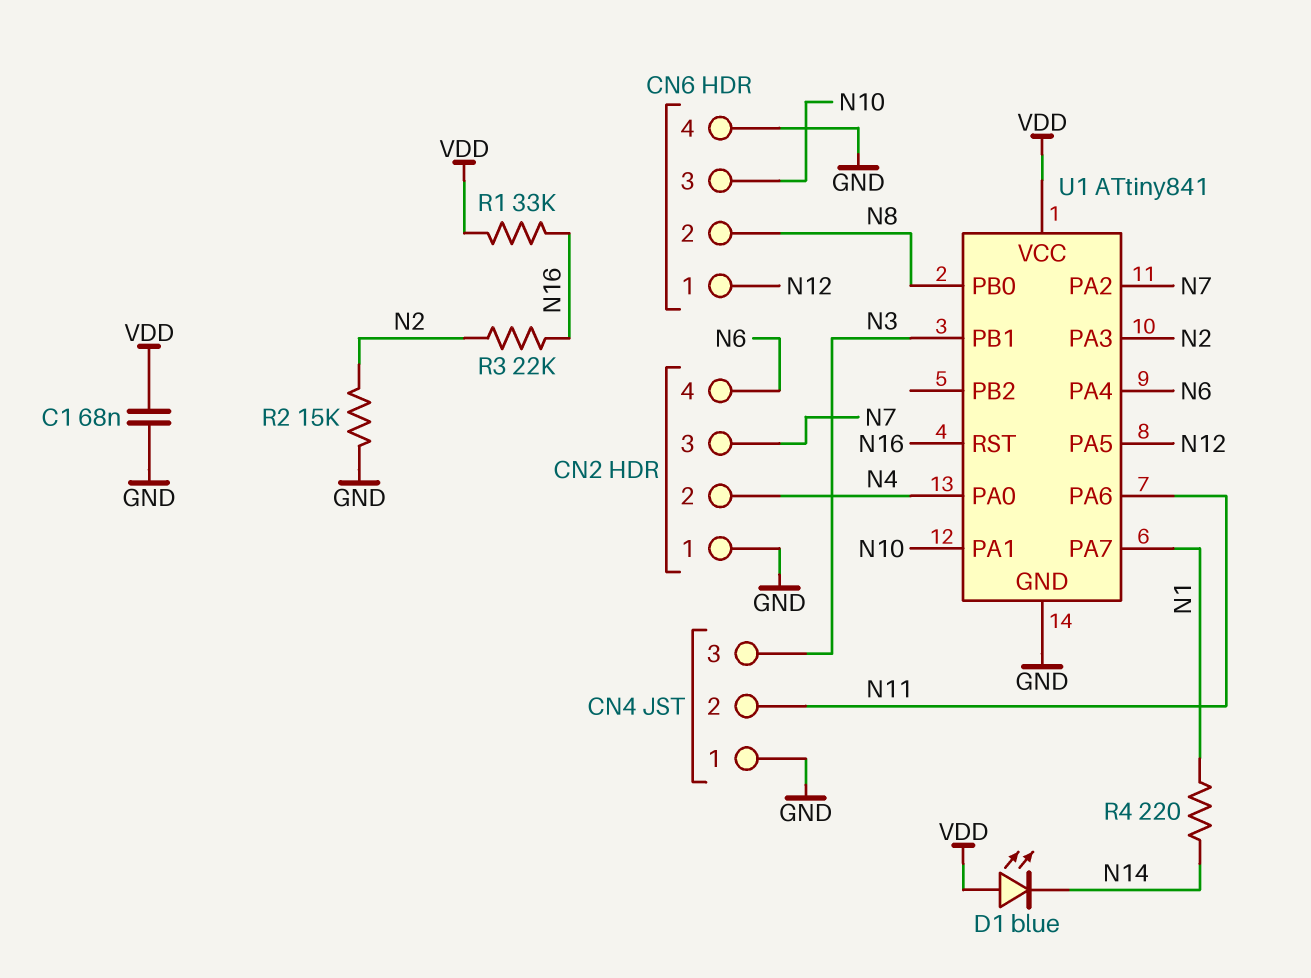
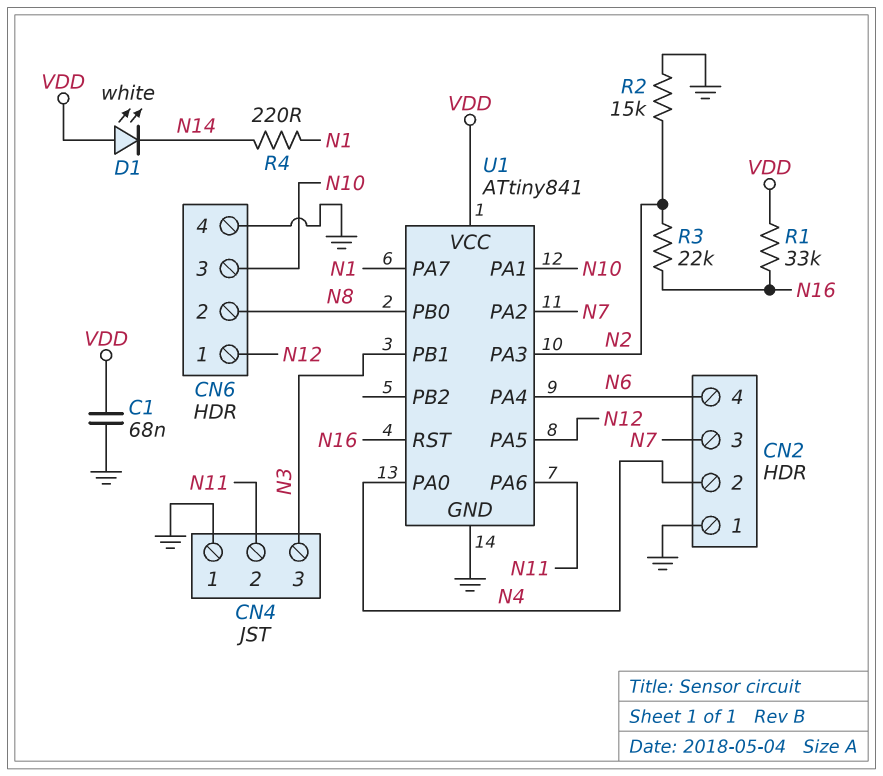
D1: LED blue (A VDD, K N14) -> LED white (A VDD, K N14)

